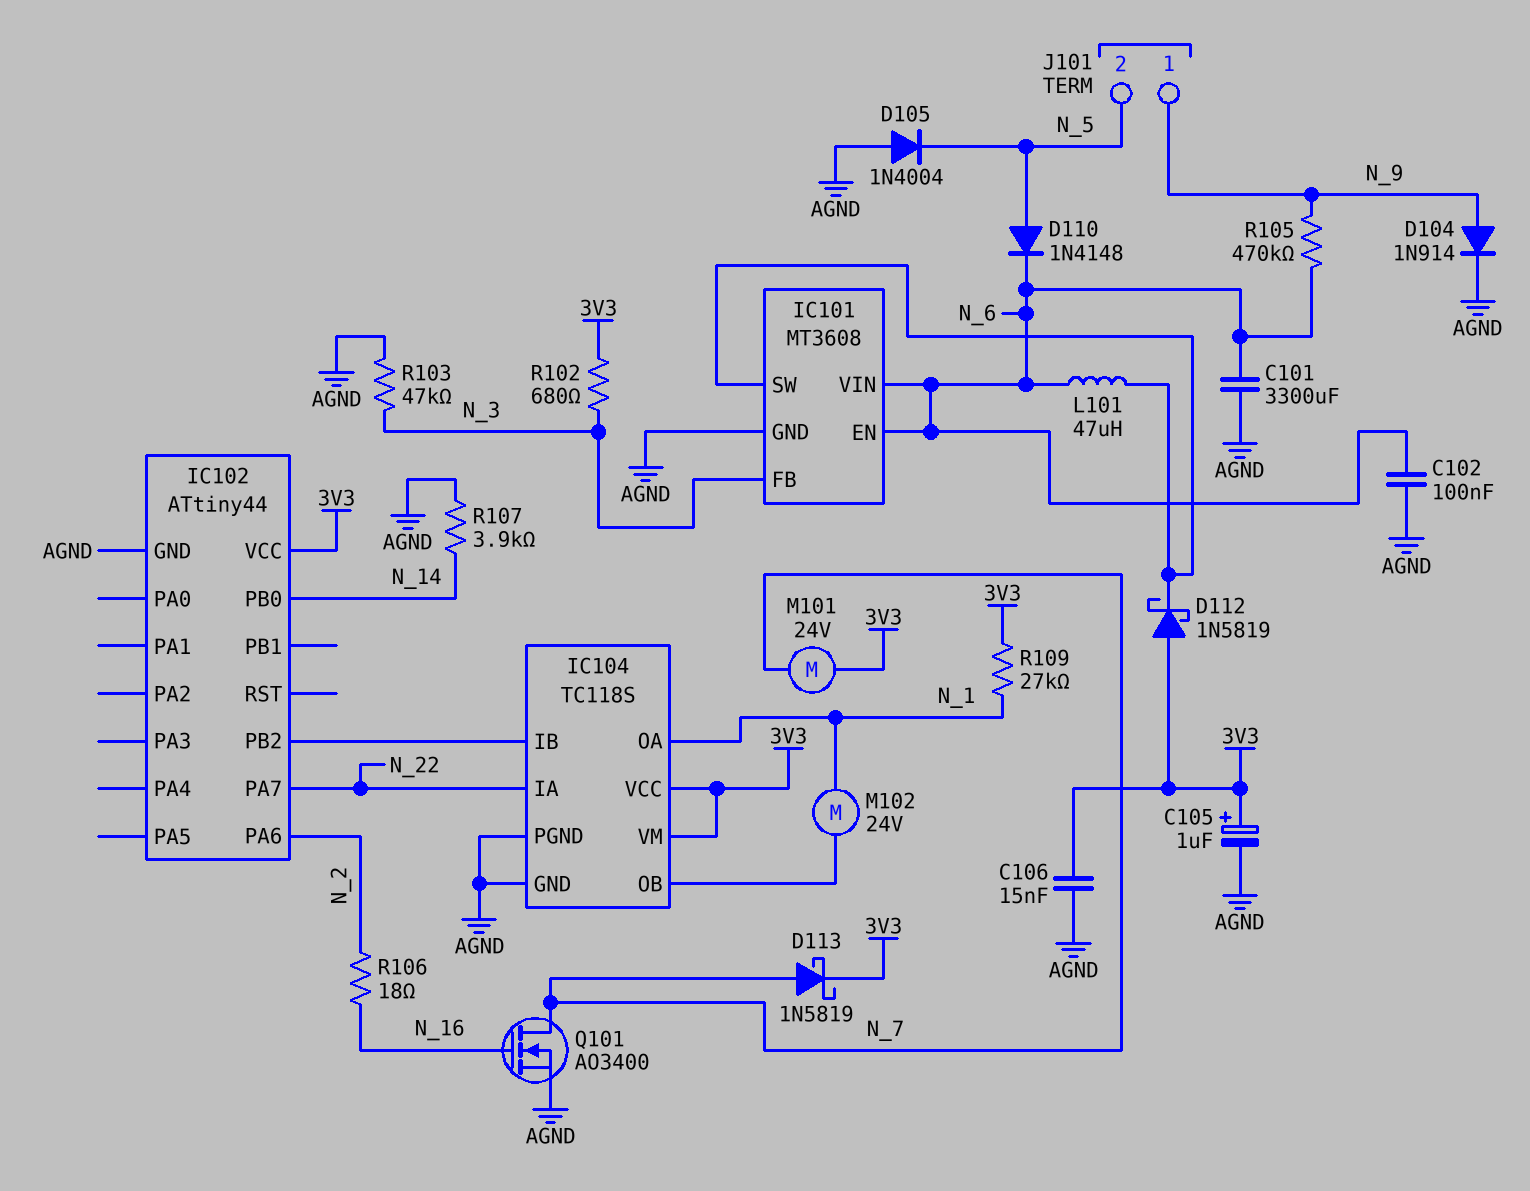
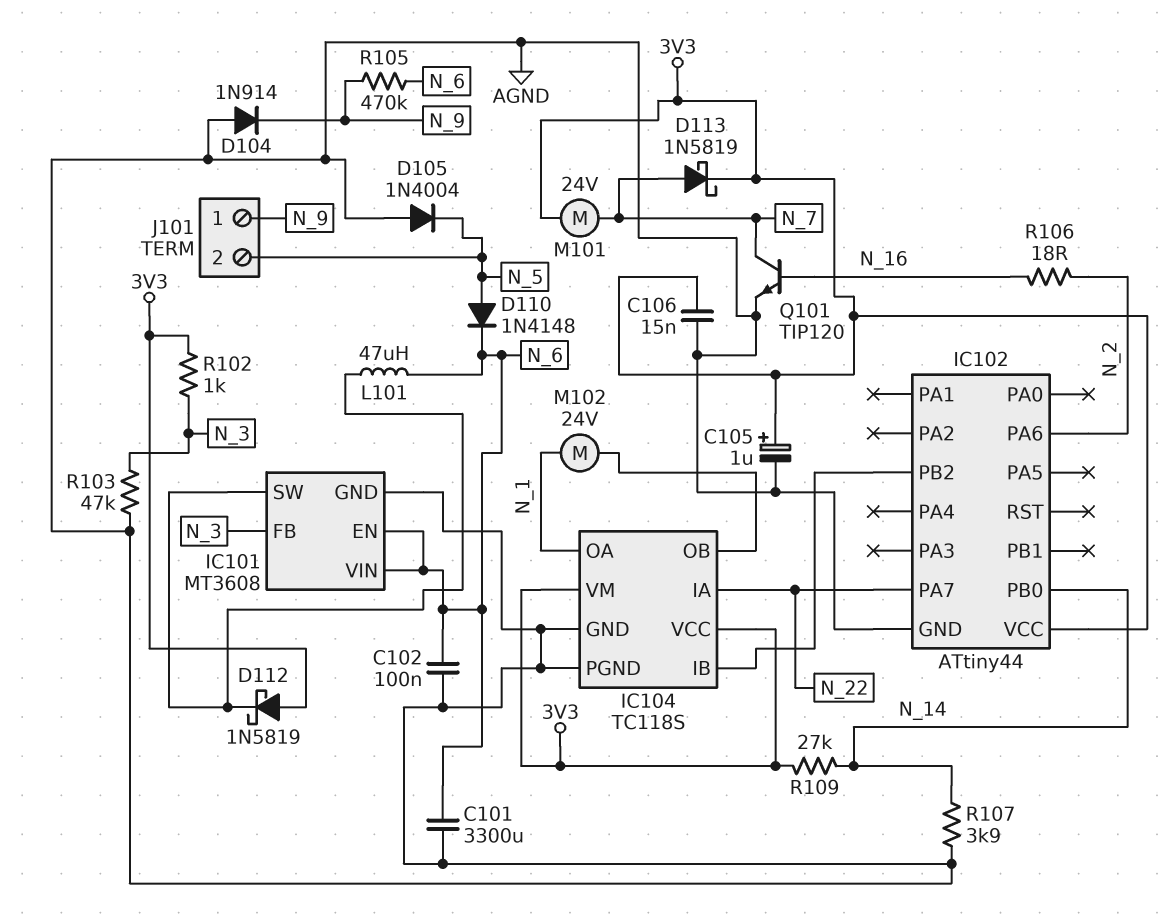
D104: diode 1N914 (A N_9, K AGND) -> diode 1N914 (A AGND, K N_9)
Q101: NMOS AO3400 (G N_16, D N_7, S AGND) -> NPN TIP120 (B N_16, C N_7, E AGND)
R102: 680 (3V3, N_3) -> 1k (3V3, N_3)
R109: 27k (3V3, N_1) -> 27k (3V3, N_14)

